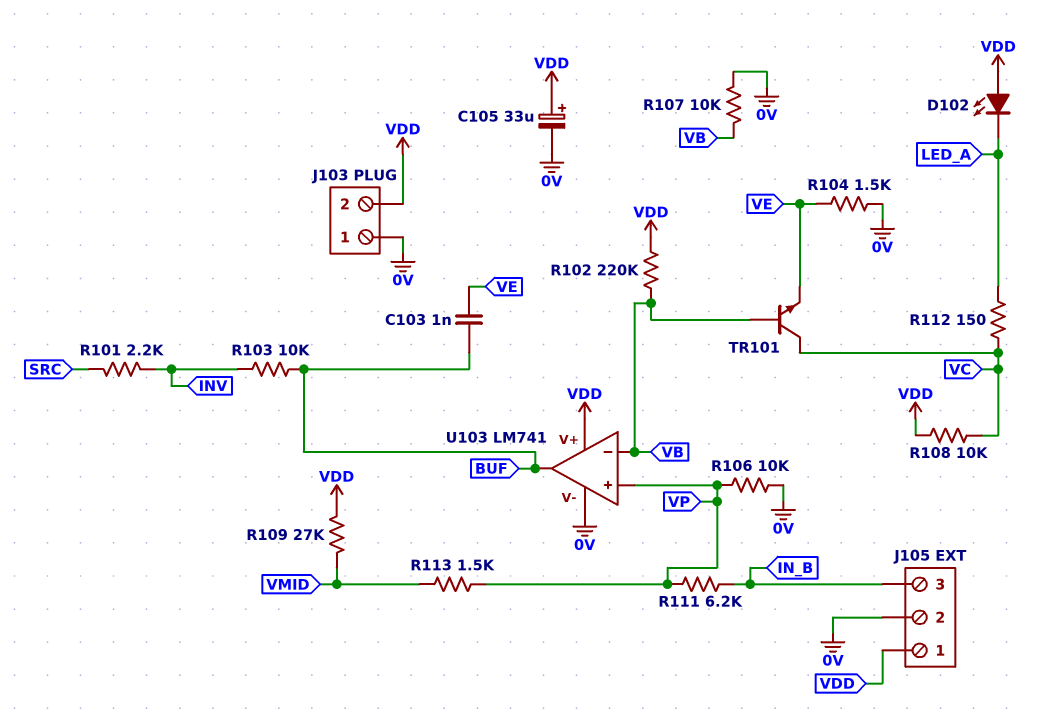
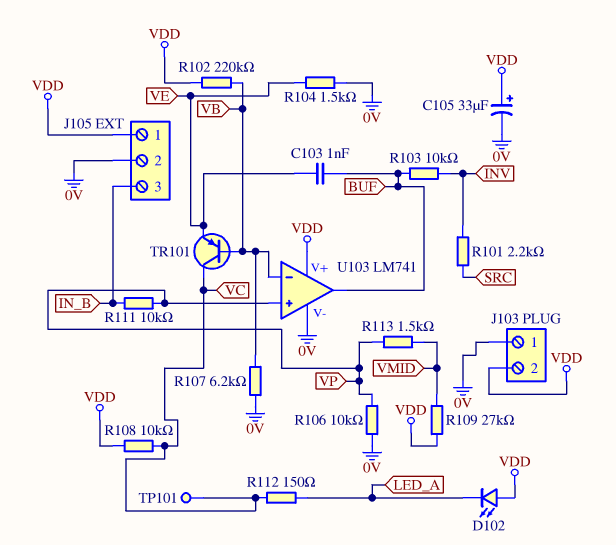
R107: 10k (0V, VB) -> 6.2k (0V, VB)
R111: 6.2k (IN_B, VP) -> 10k (IN_B, VP)
TP101: none -> test point (VC)
TR101: NPN (B VB, C VC, E VE) -> PNP (B VB, C VC, E VE)

